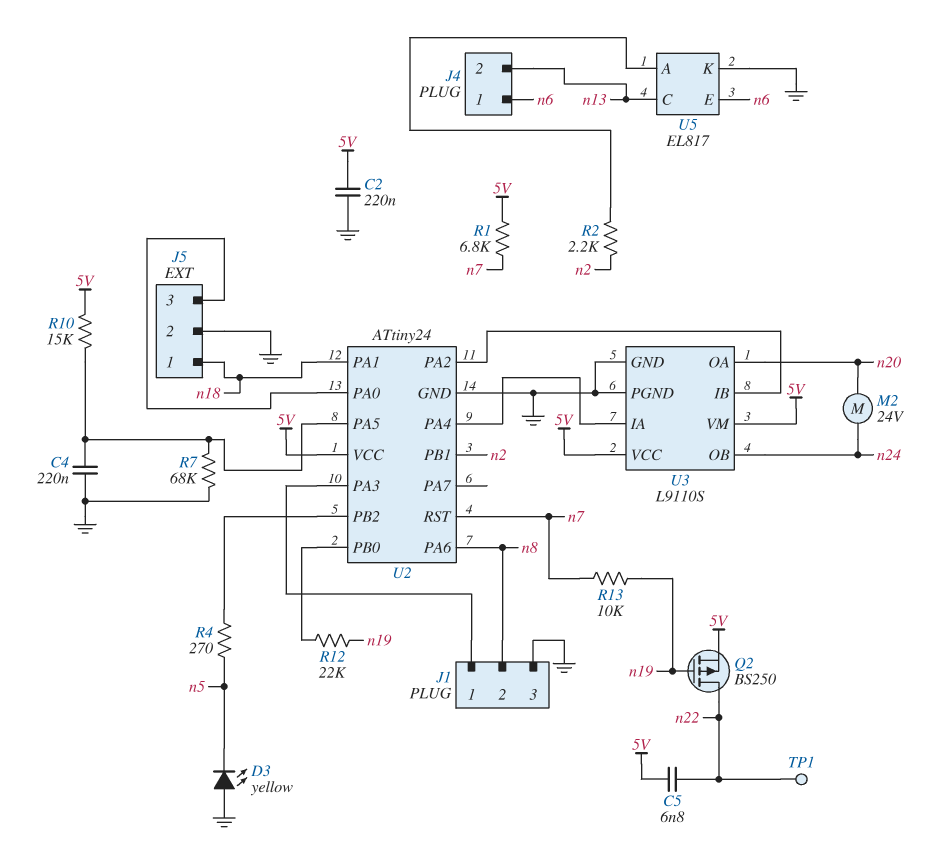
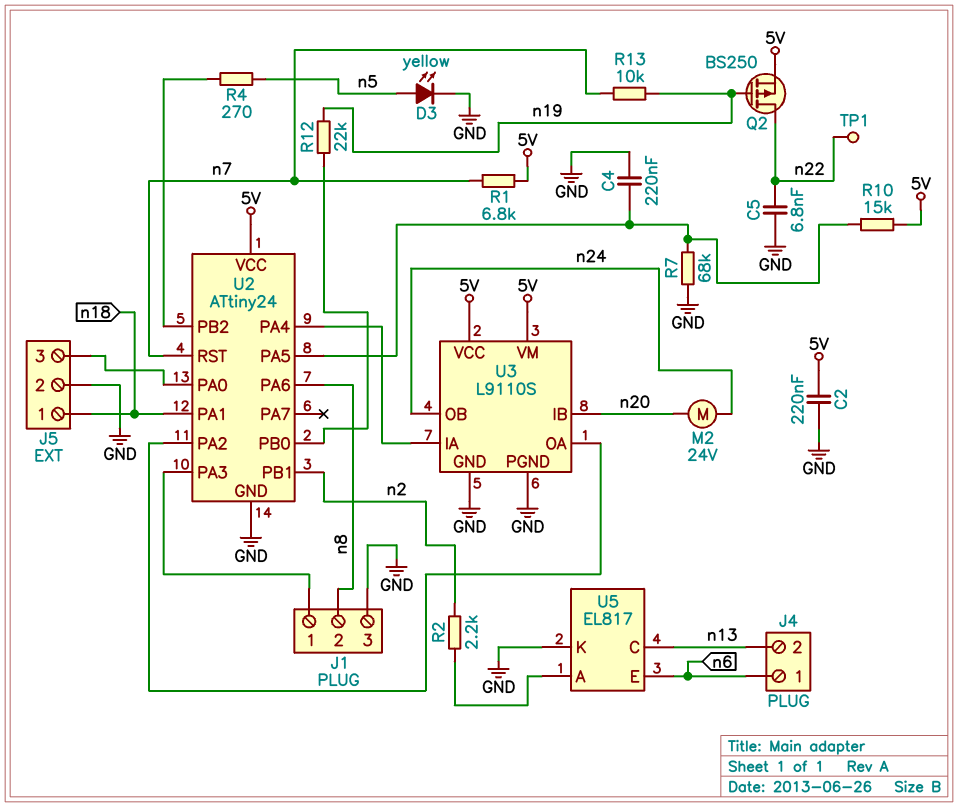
C5: 6.8nF (5V, n22) -> 6.8nF (GND, n22)
D3: LED yellow (A GND, K n5) -> LED yellow (A n5, K GND)
U3 pin IB: U2/PA2 -> n20
U3 pin OA: n20 -> U2/PA2

